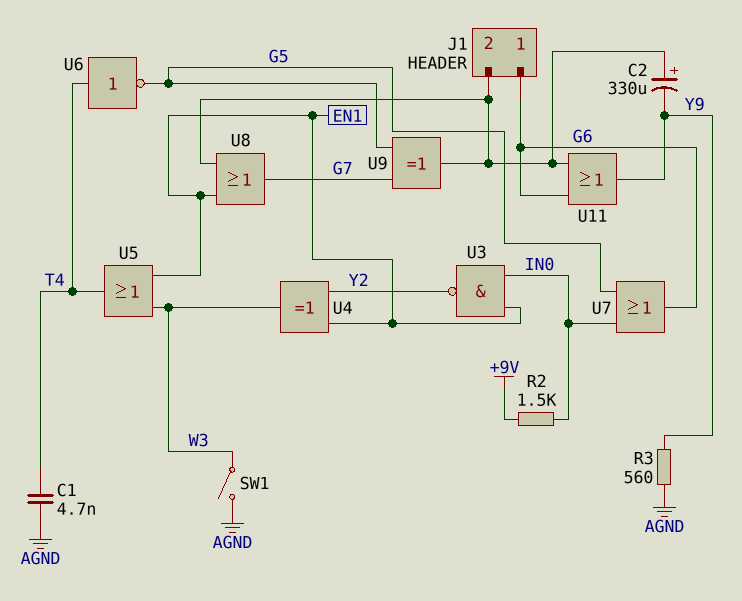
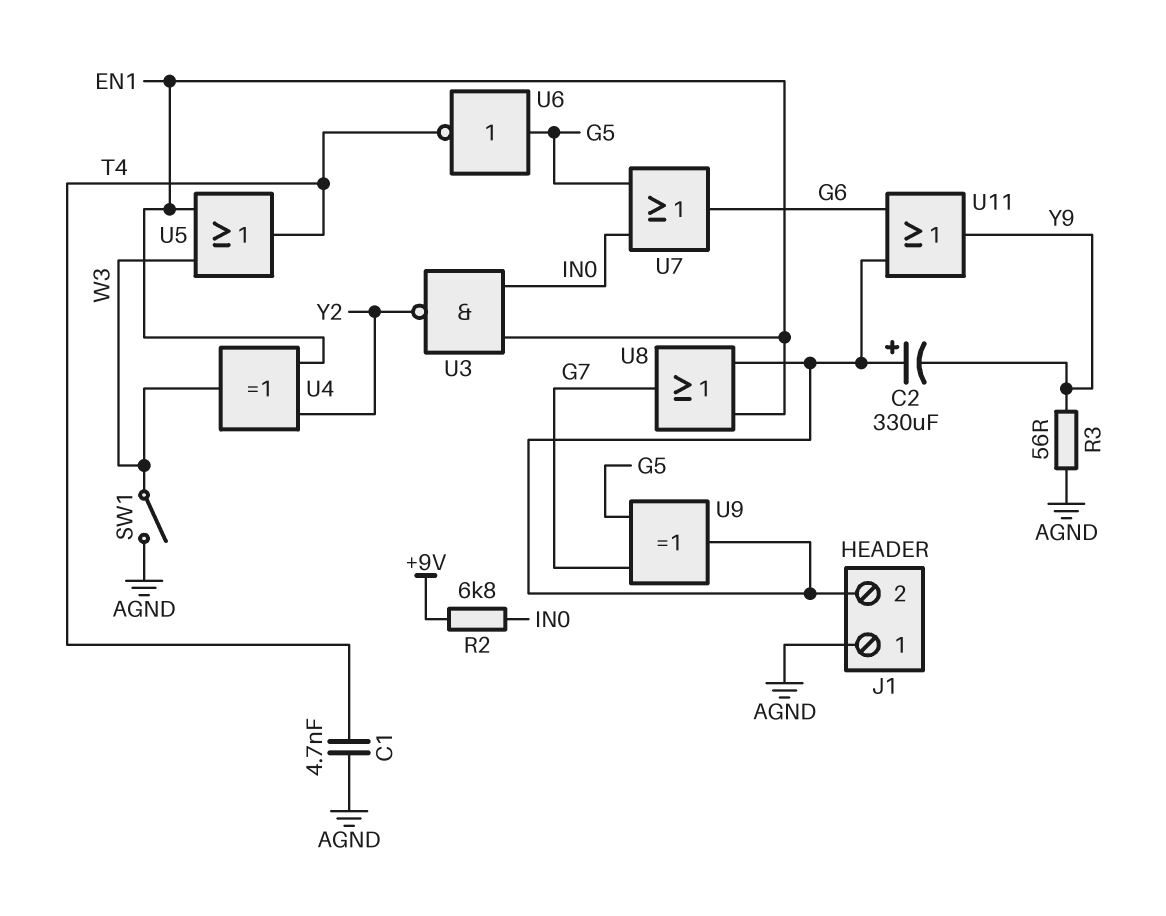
J1 pin 1: G6 -> AGND
R2: 1.5k (+9V, IN0) -> 6.8k (+9V, IN0)
R3: 560 (AGND, Y9) -> 56 (AGND, Y9)
U6: NOT (in T4, out G5) -> NOT (in G5, out T4)

